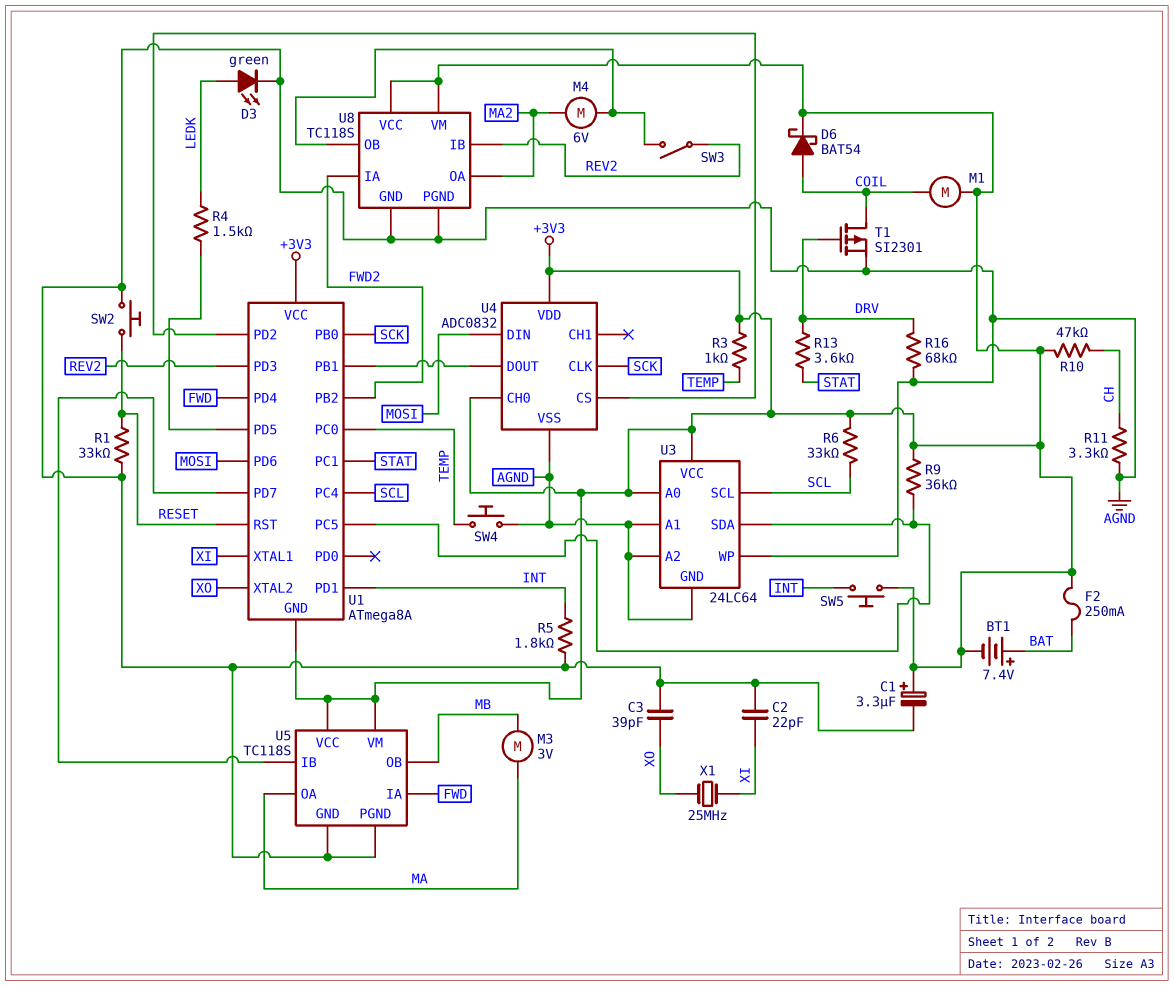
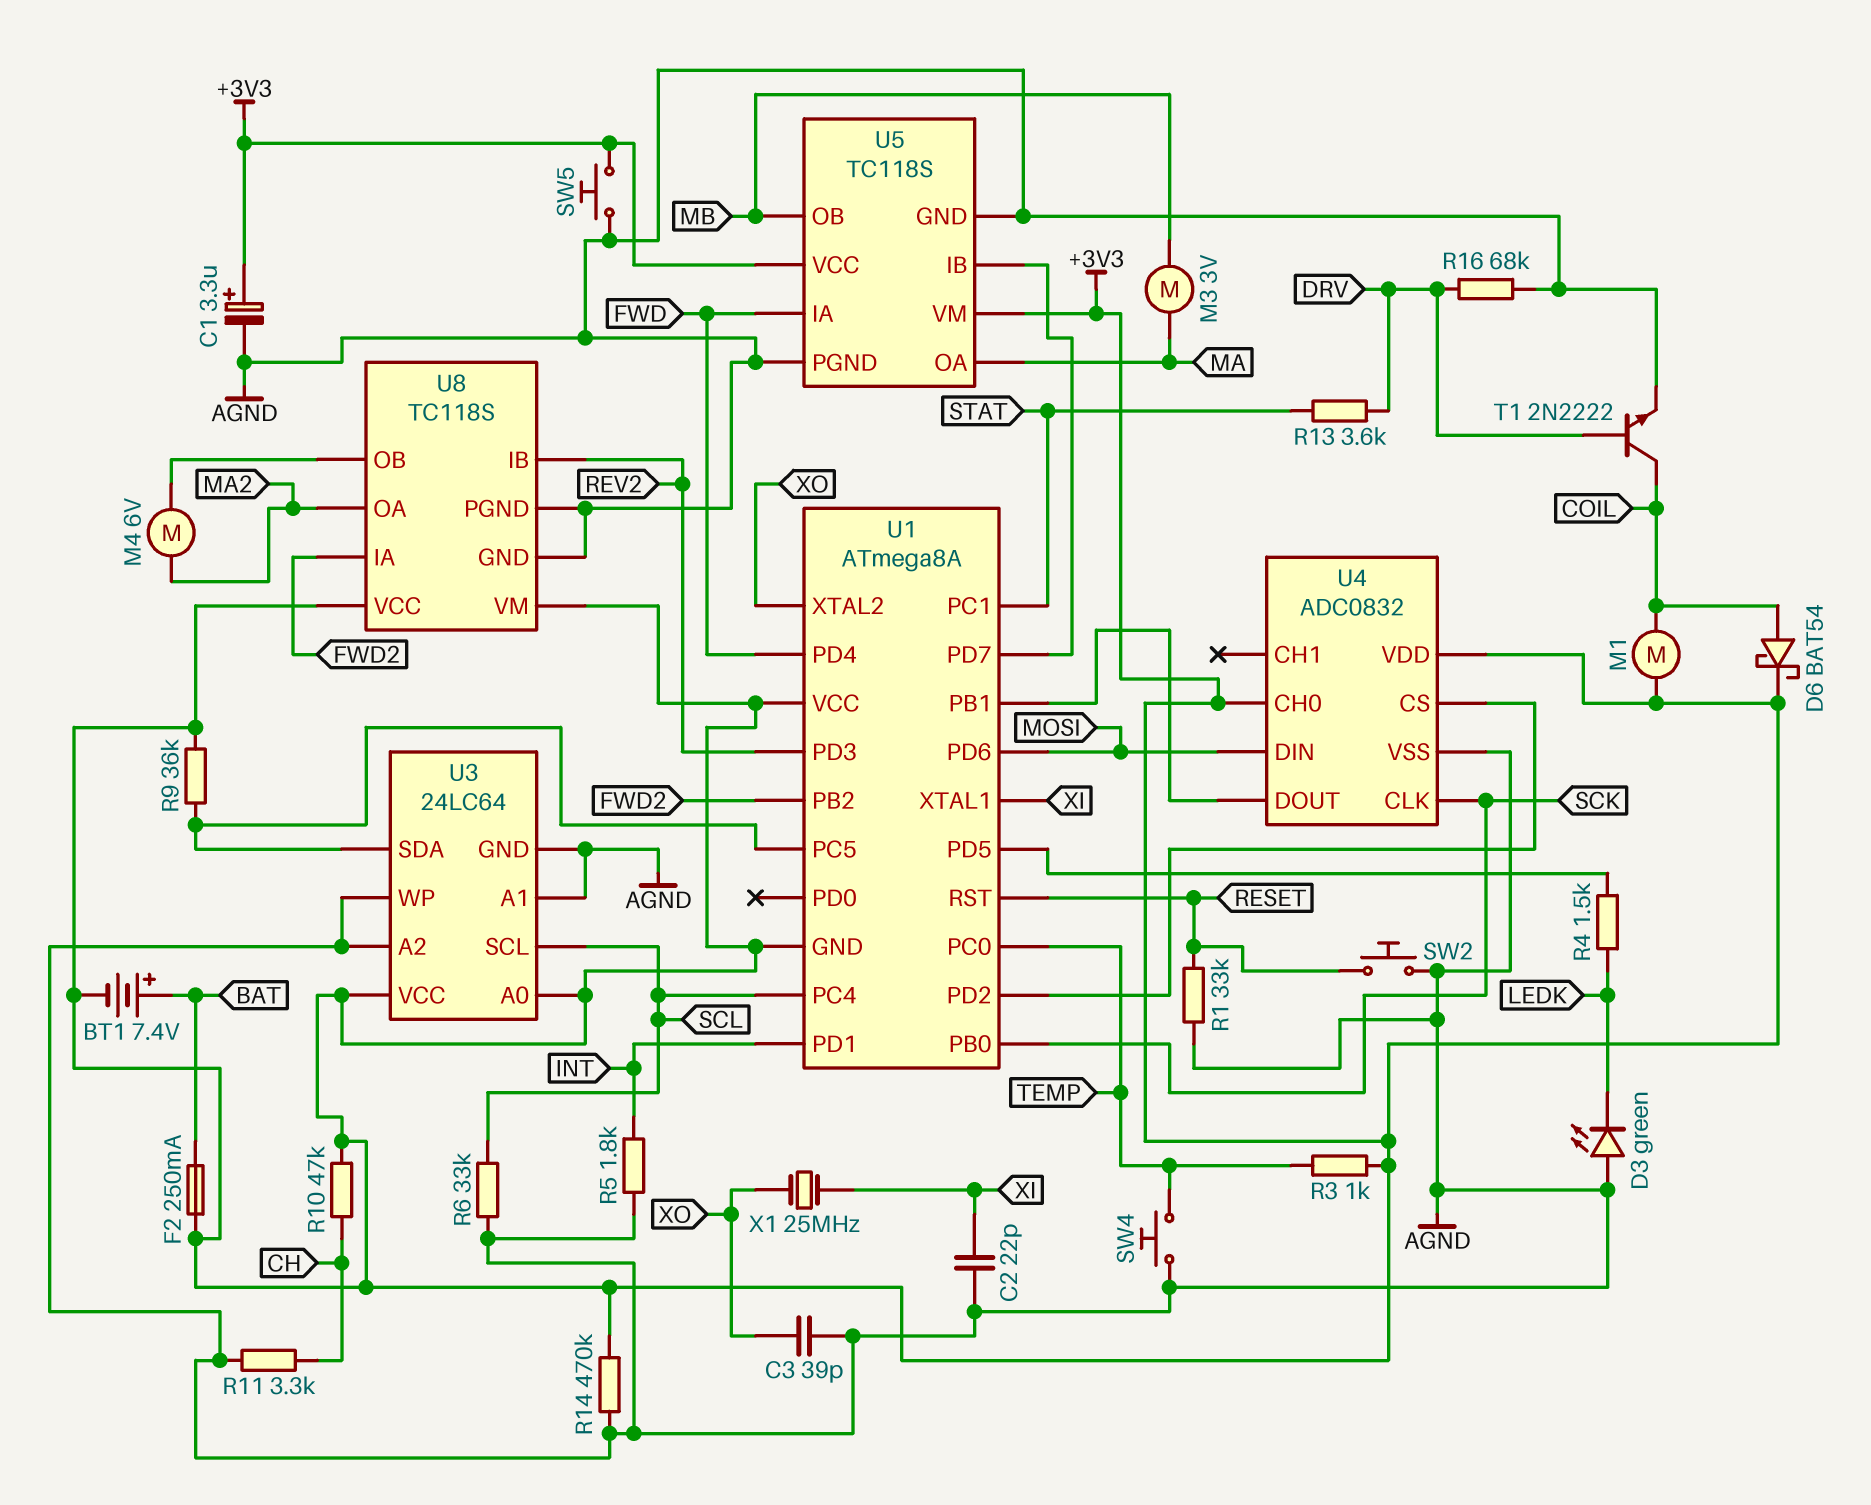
D3: LED green (A LEDK, K AGND) -> LED green (A AGND, K LEDK)
R6: 33k (+3V3, SCL) -> 33k (AGND, SCL)
R14: none -> 470k (+3V3, AGND)
SW3: switch (REV2, U8/OB) -> none
SW5: button (+3V3, INT) -> button (+3V3, AGND)
T1: PMOS SI2301 (G DRV, D COIL, S AGND) -> NPN 2N2222 (B DRV, C COIL, E AGND)

